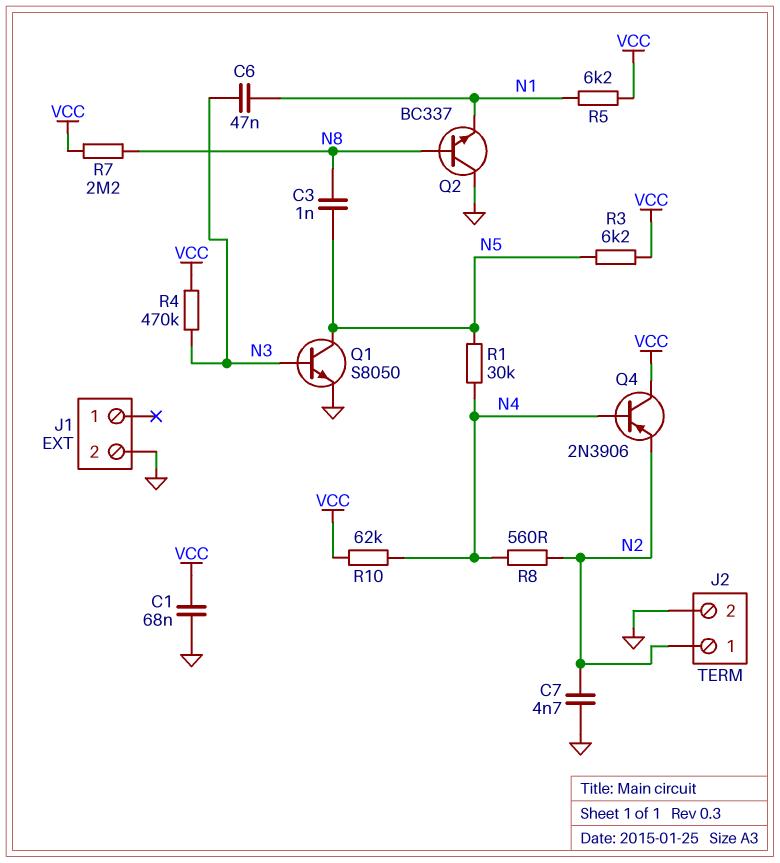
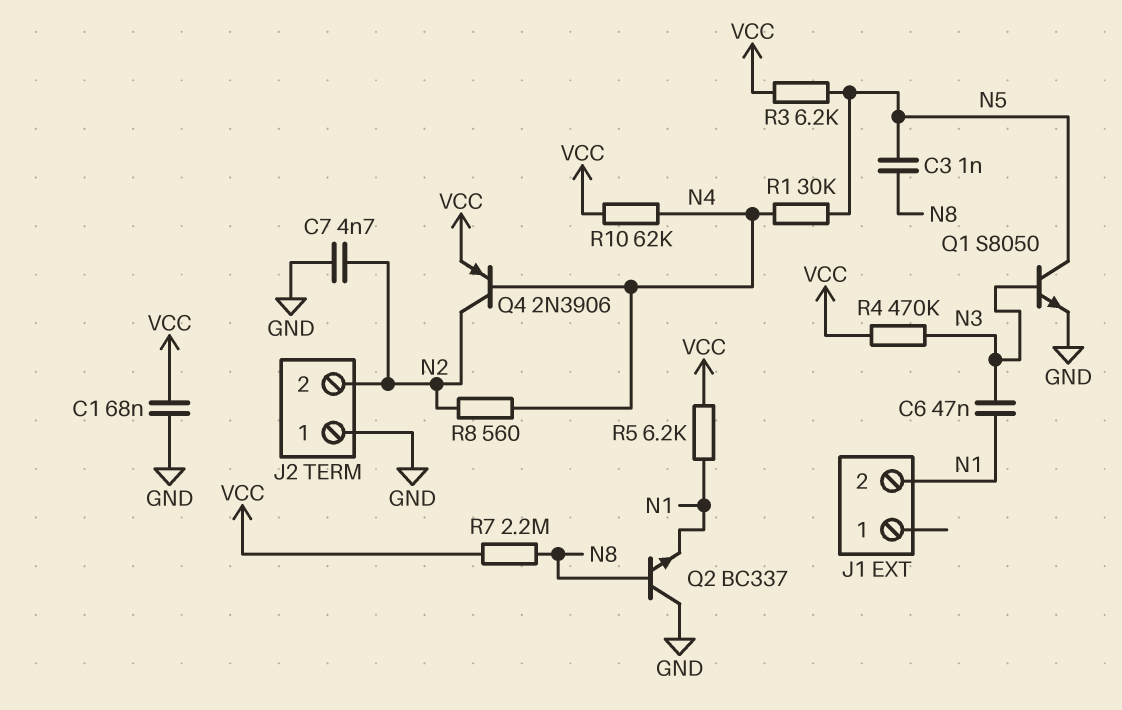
J1 pin 2: GND -> N1
J2 pin 1: N2 -> GND
J2 pin 2: GND -> N2
Q4: PNP 2N3906 (B N4, C VCC, E N2) -> PNP 2N3906 (B N4, C N2, E VCC)

